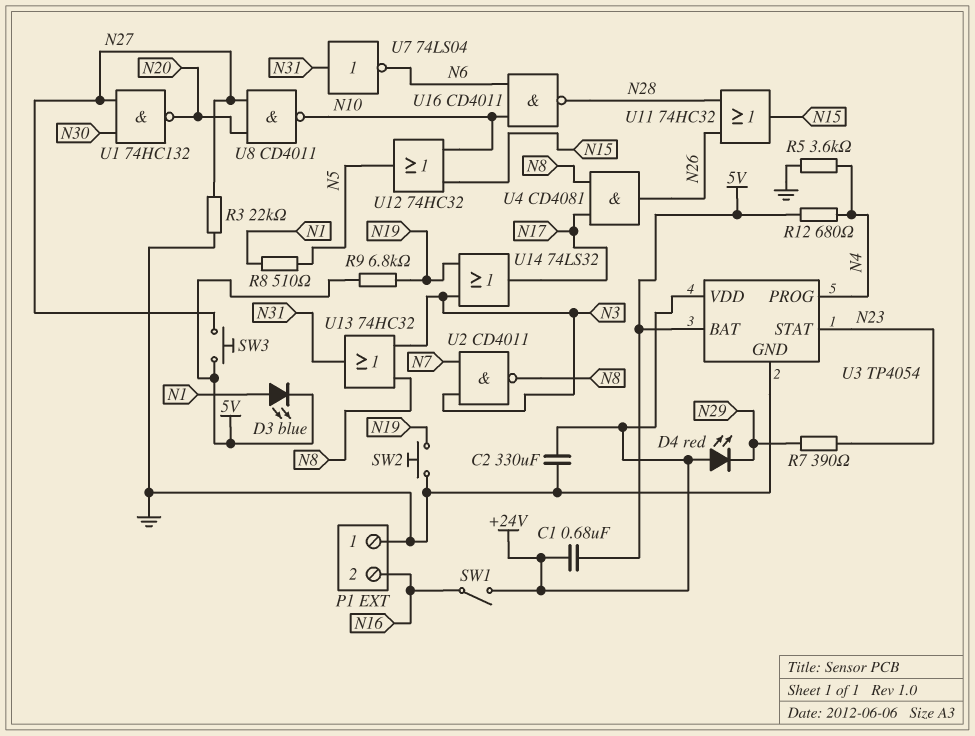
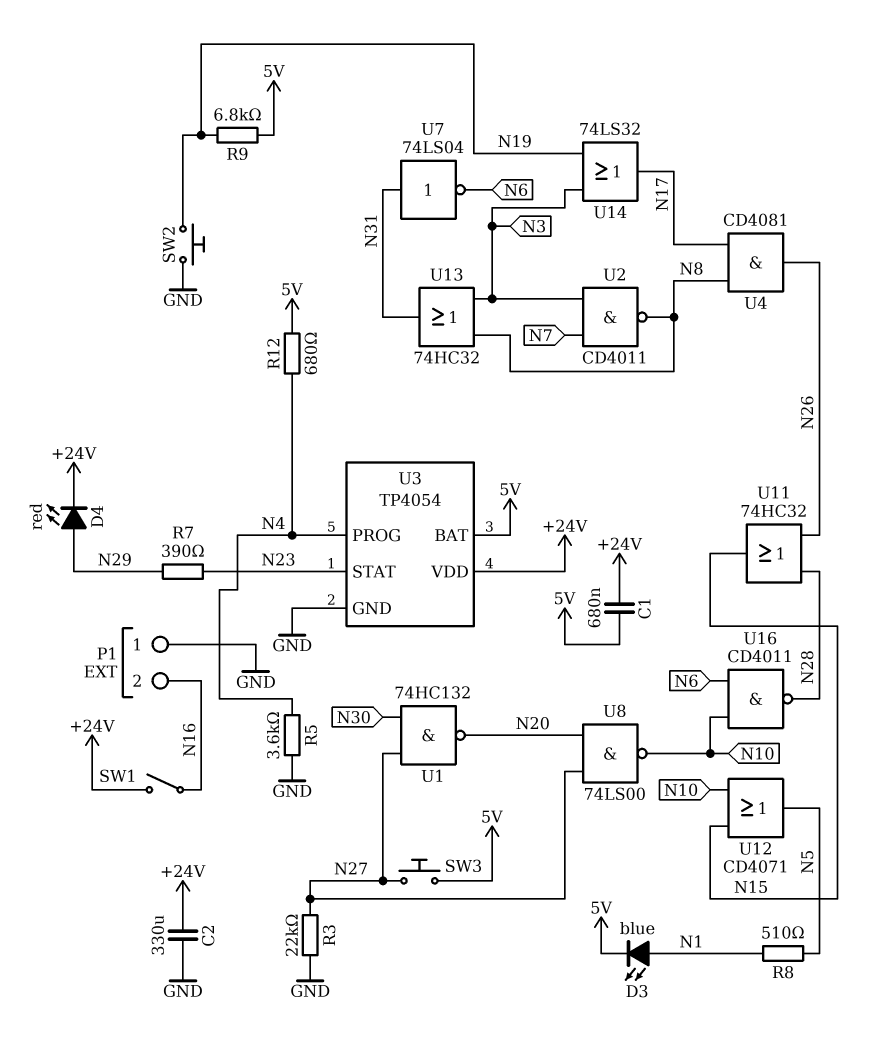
D4: LED red (A +24V, K N29) -> LED red (A N29, K +24V)
U8: NAND CD4011 (in N20, in N27, out N10) -> NAND 74LS00 (in N20, in N27, out N10)
U12: OR 74HC32 (in N10, in N15, out N5) -> OR CD4071 (in N10, in N15, out N5)

